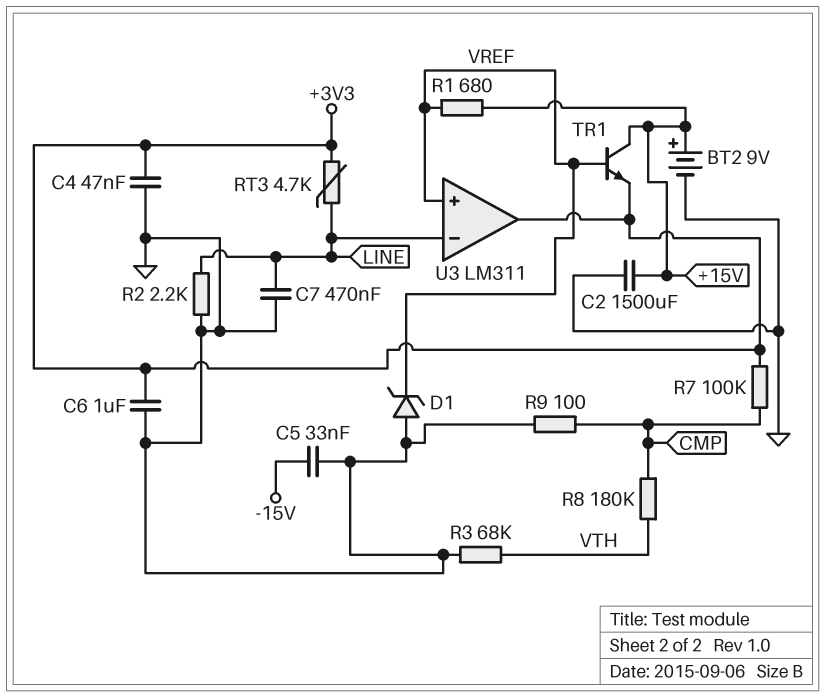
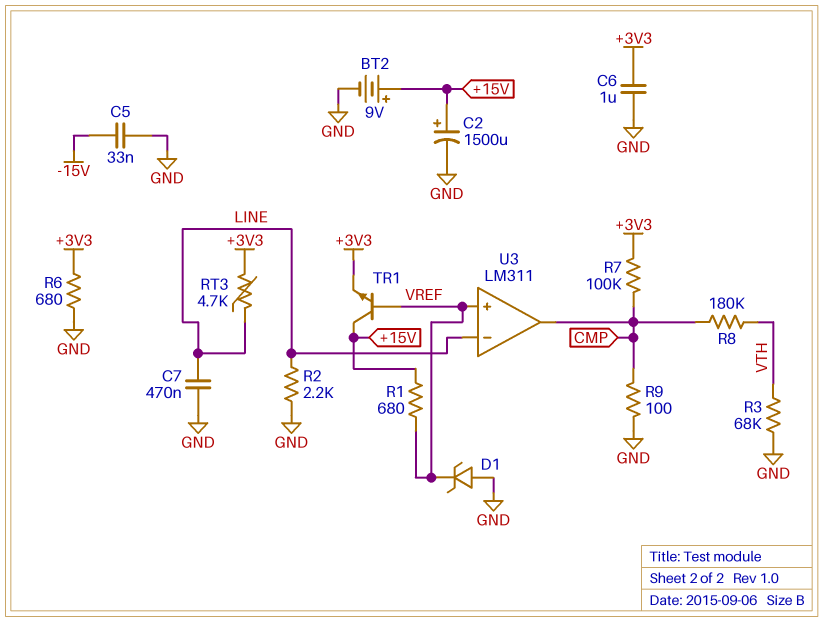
C2: 1500uF (+15V, GND) -> 1500uF (plus +15V, minus GND)
C4: 47nF (+3V3, GND) -> none
R6: none -> 680 (+3V3, GND)
U3 pin out: +3V3 -> CMP

